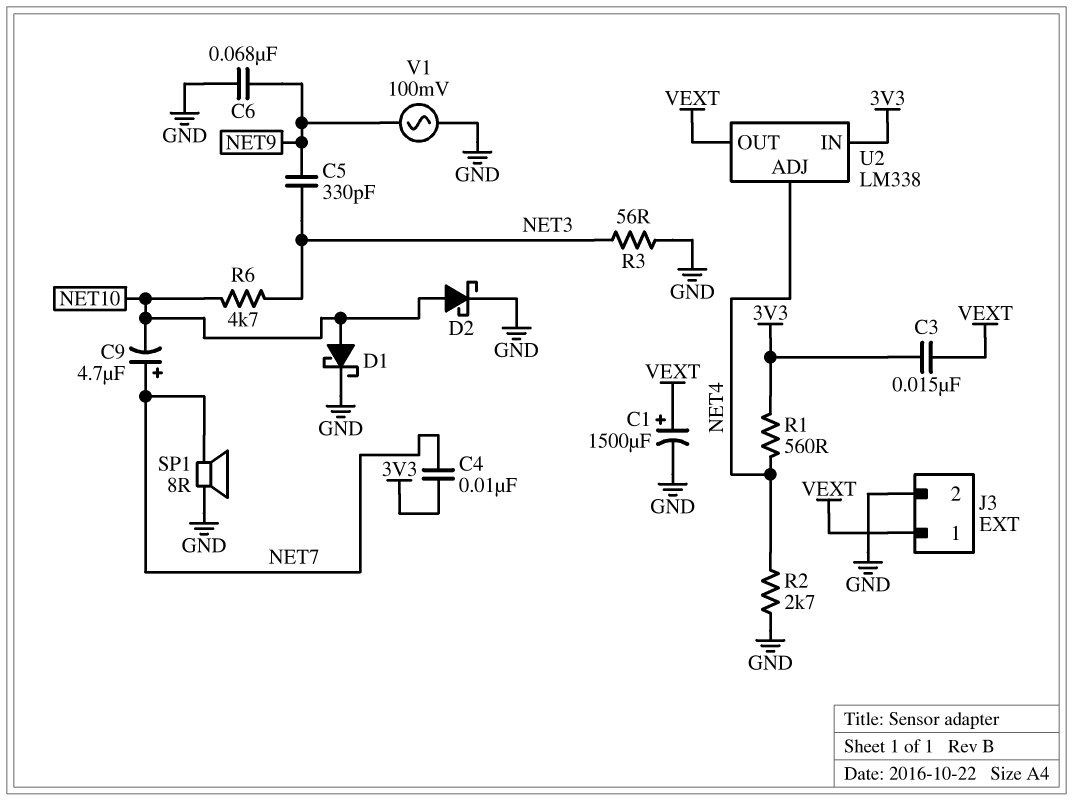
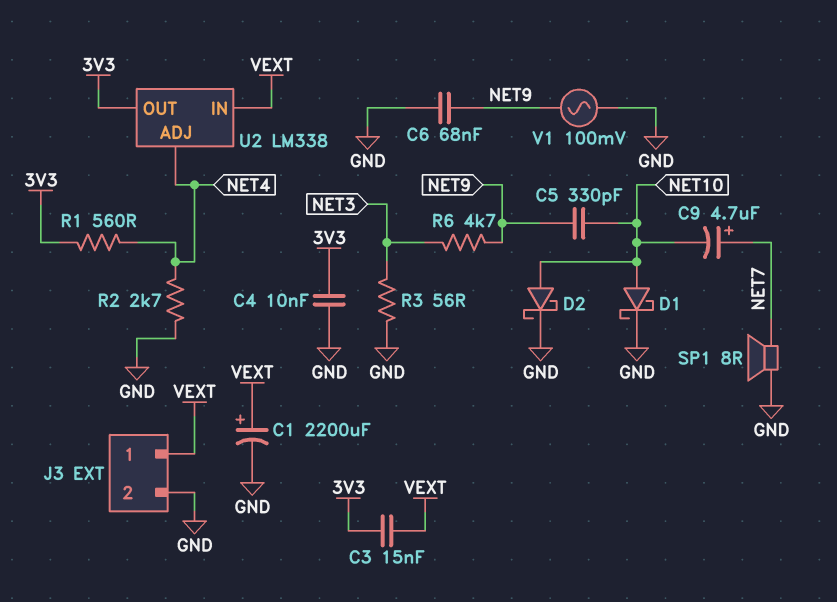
C1: 1500uF (plus VEXT, minus GND) -> 2200uF (plus VEXT, minus GND)
C4: 10nF (3V3, NET7) -> 10nF (3V3, GND)
C5: 330pF (NET3, NET9) -> 330pF (NET9, NET10)
R6: 4.7k (NET3, NET10) -> 4.7k (NET3, NET9)
U2 pin IN: 3V3 -> VEXT
U2 pin OUT: VEXT -> 3V3

